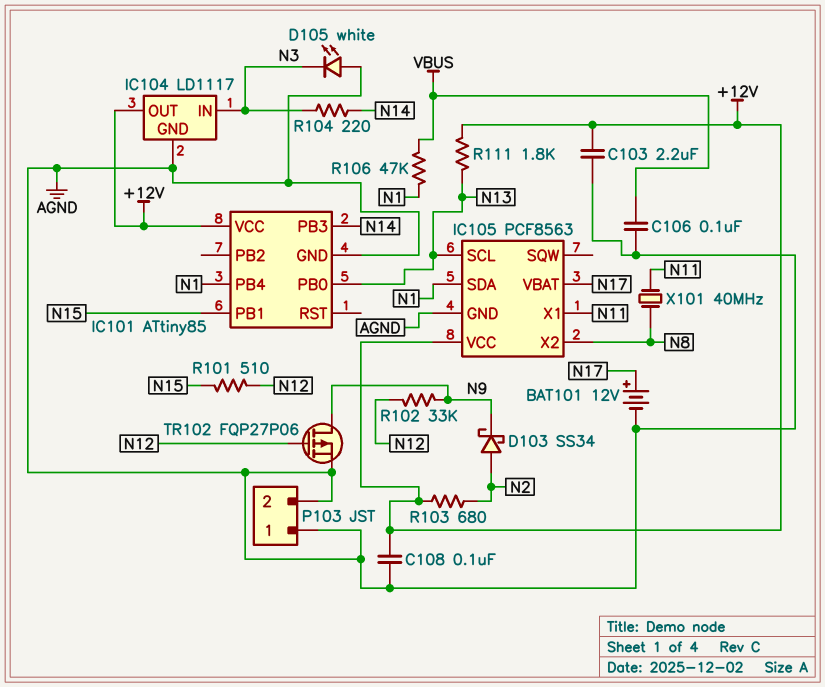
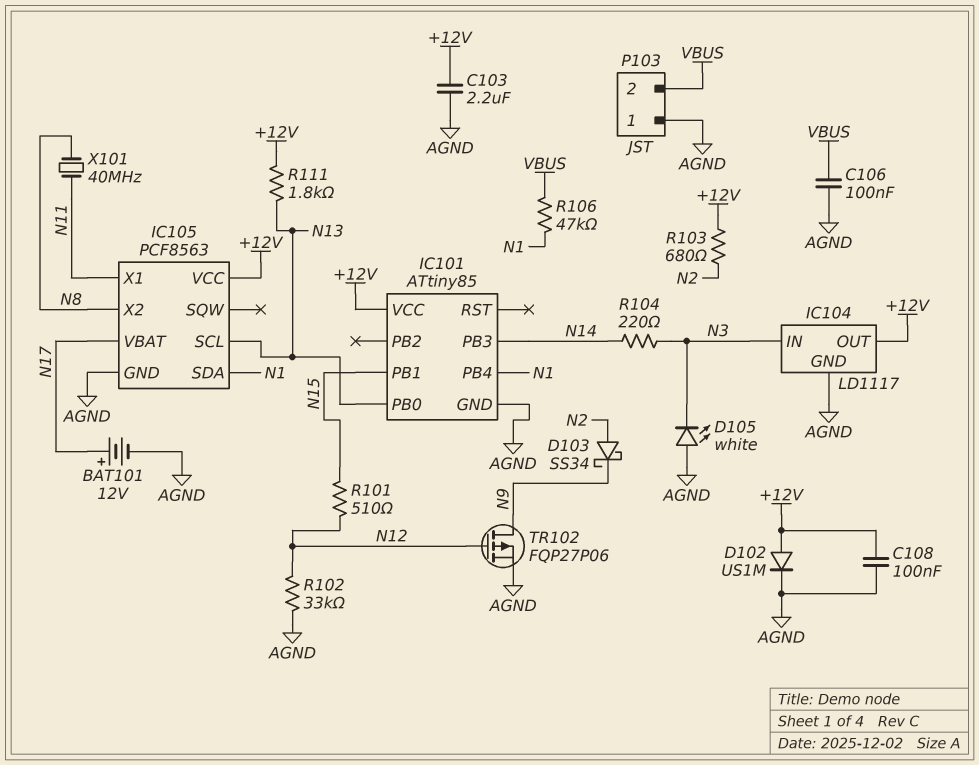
D102: none -> diode US1M (A +12V, K AGND)
P103 pin 2: AGND -> VBUS
R102: 33k (N9, N12) -> 33k (AGND, N12)

